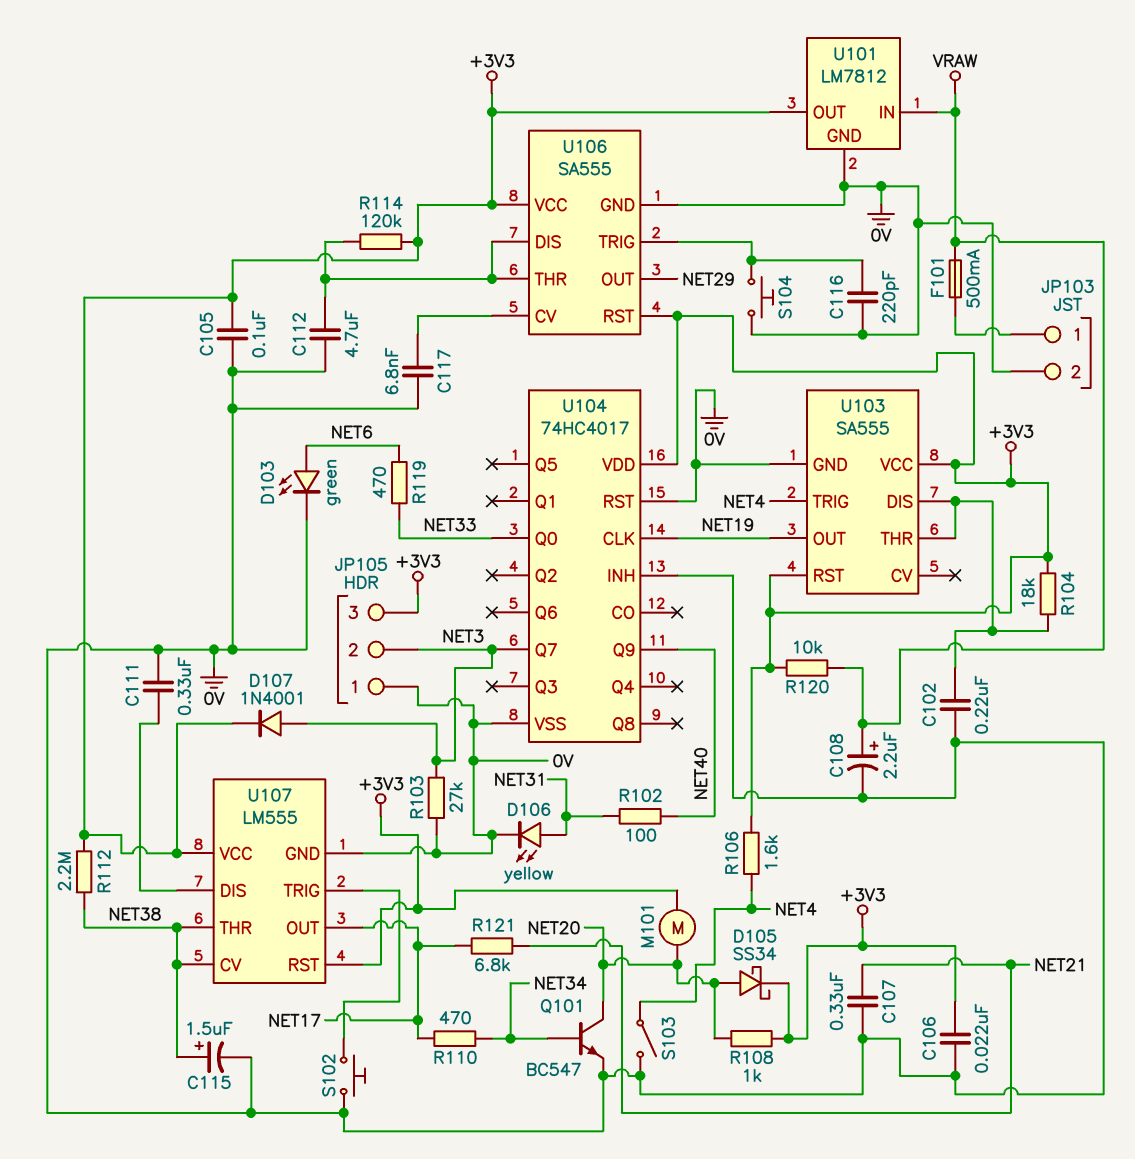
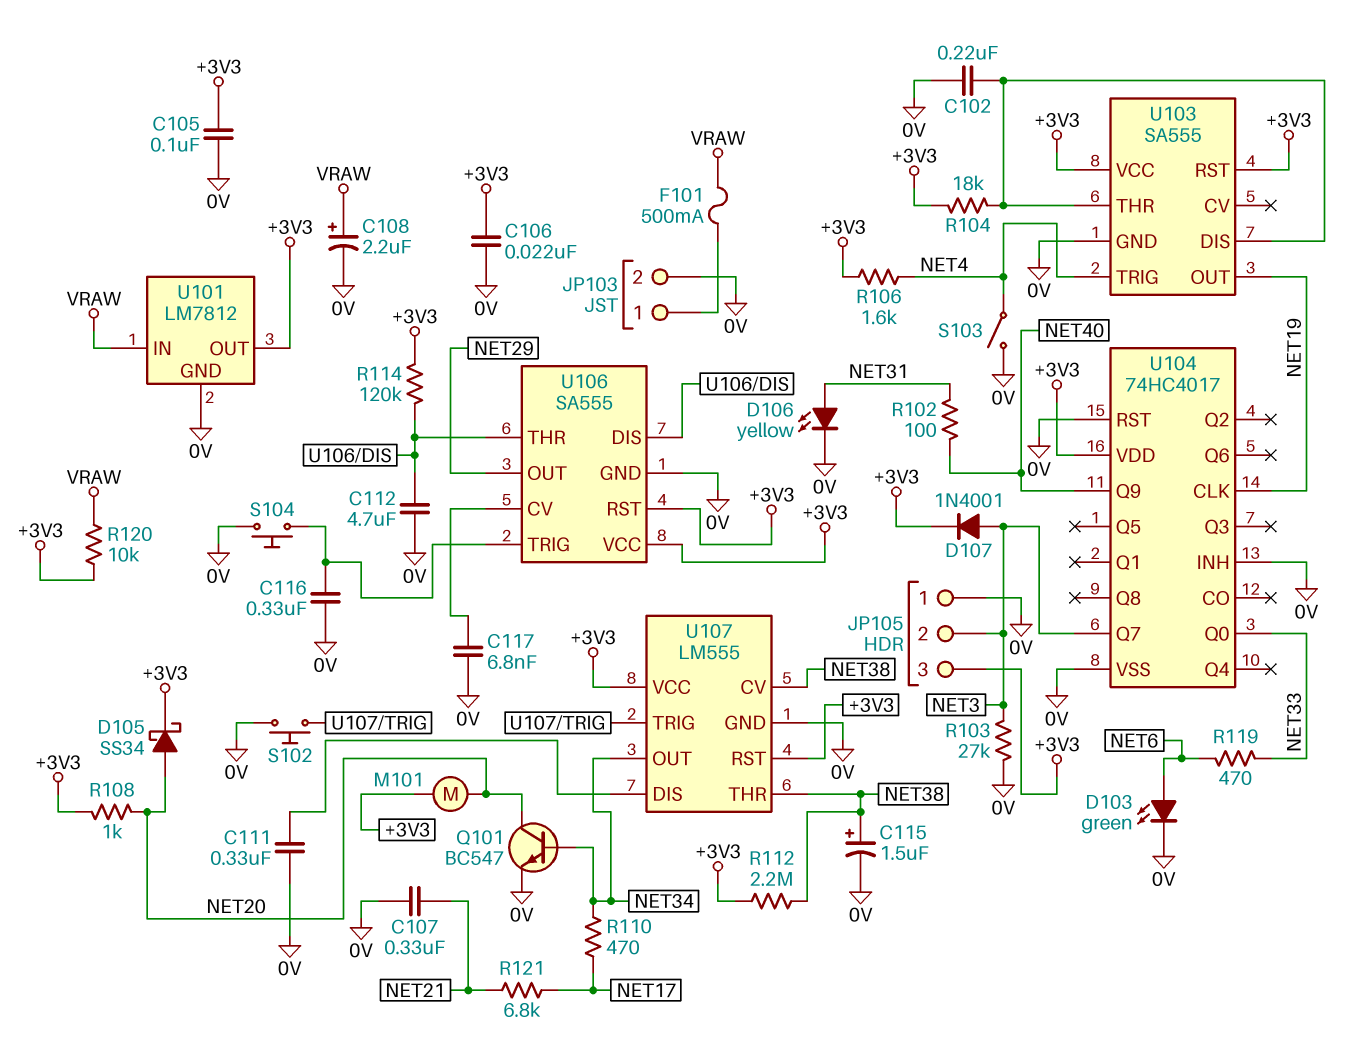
C116: 220pF (0V, U106/TRIG) -> 330nF (0V, U106/TRIG)
U107 pin OUT: NET17 -> NET34

